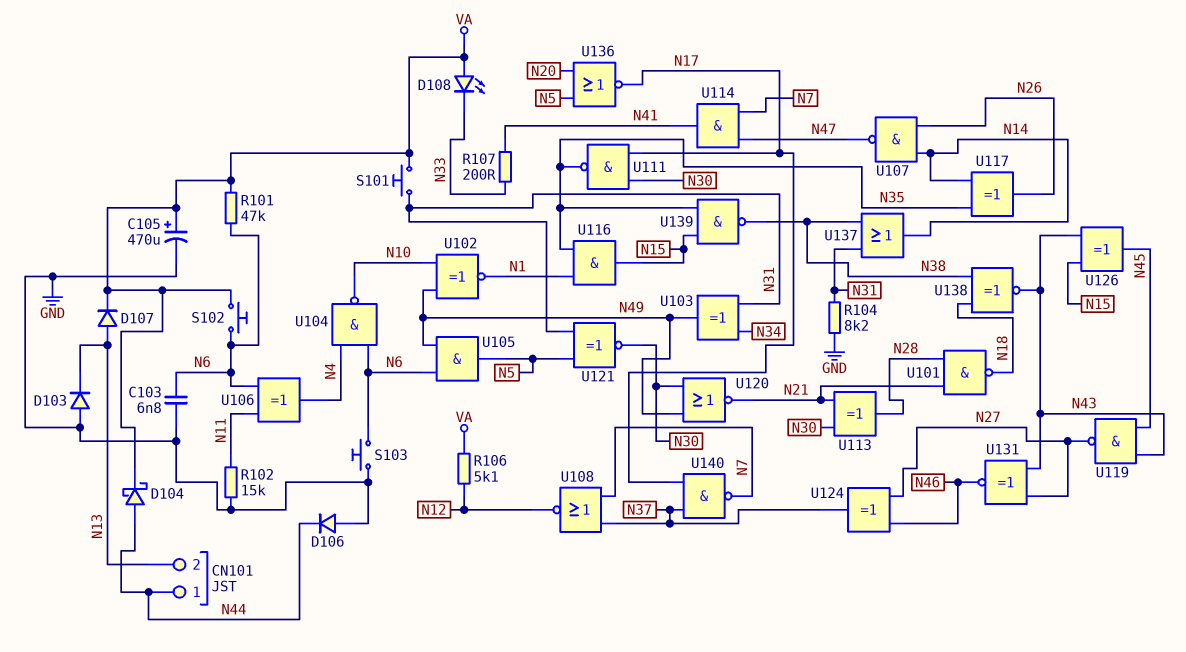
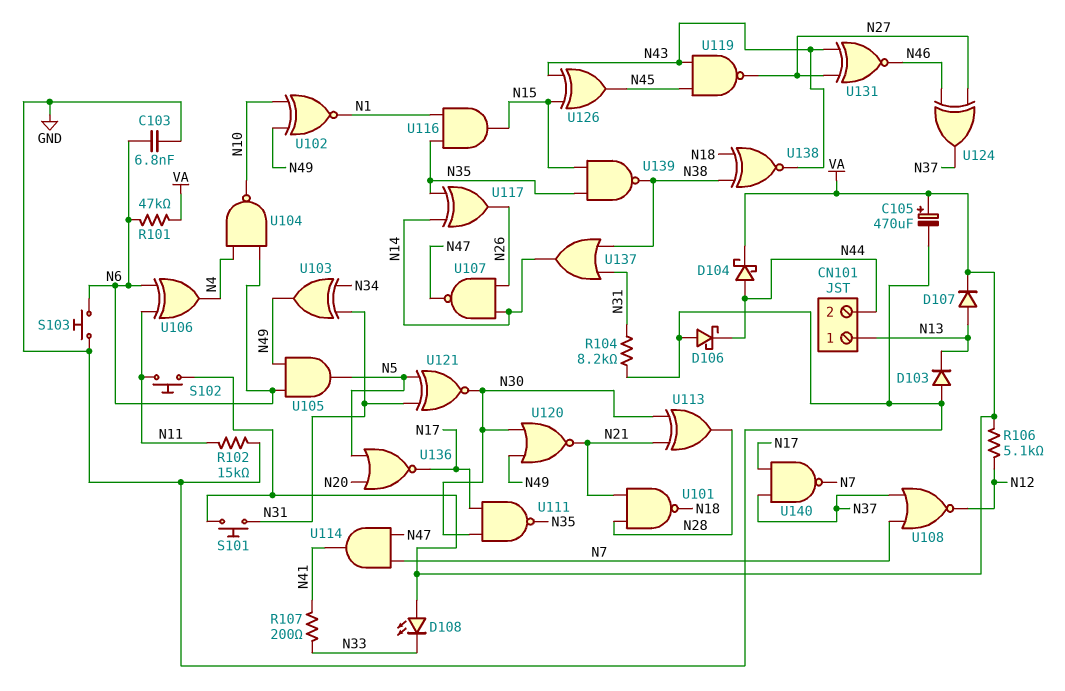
CN101 pin 1: N44 -> N13
CN101 pin 2: N13 -> N44
D106: diode (A GND, K N44) -> schottky (A GND, K N44)
S102: button (N6, VA) -> button (N11, VA)

